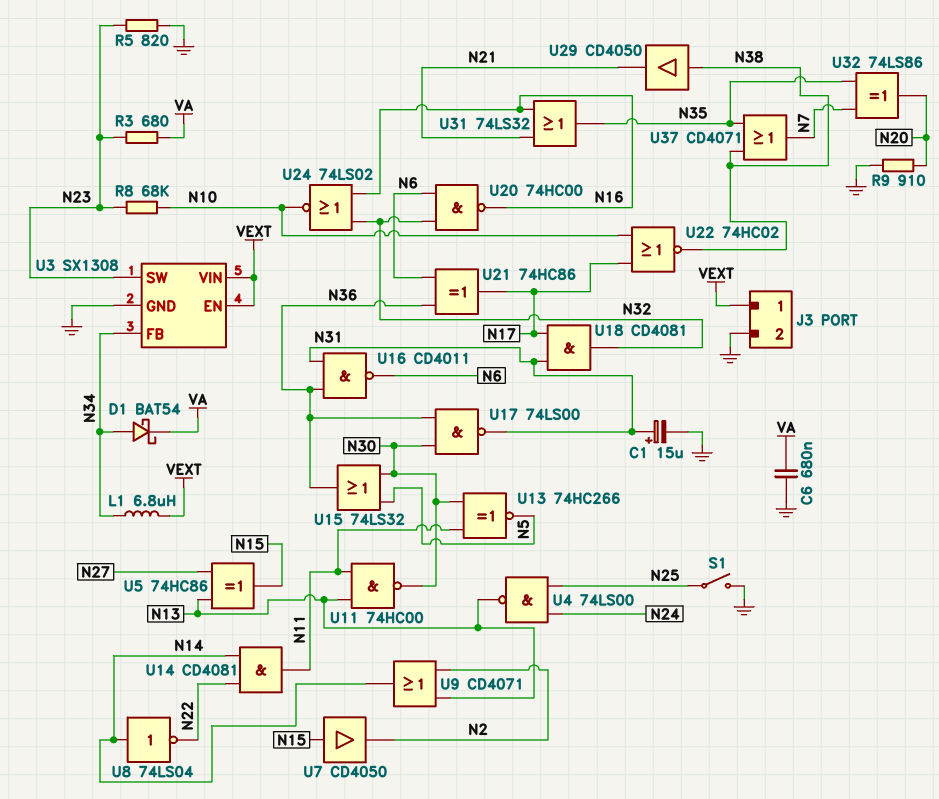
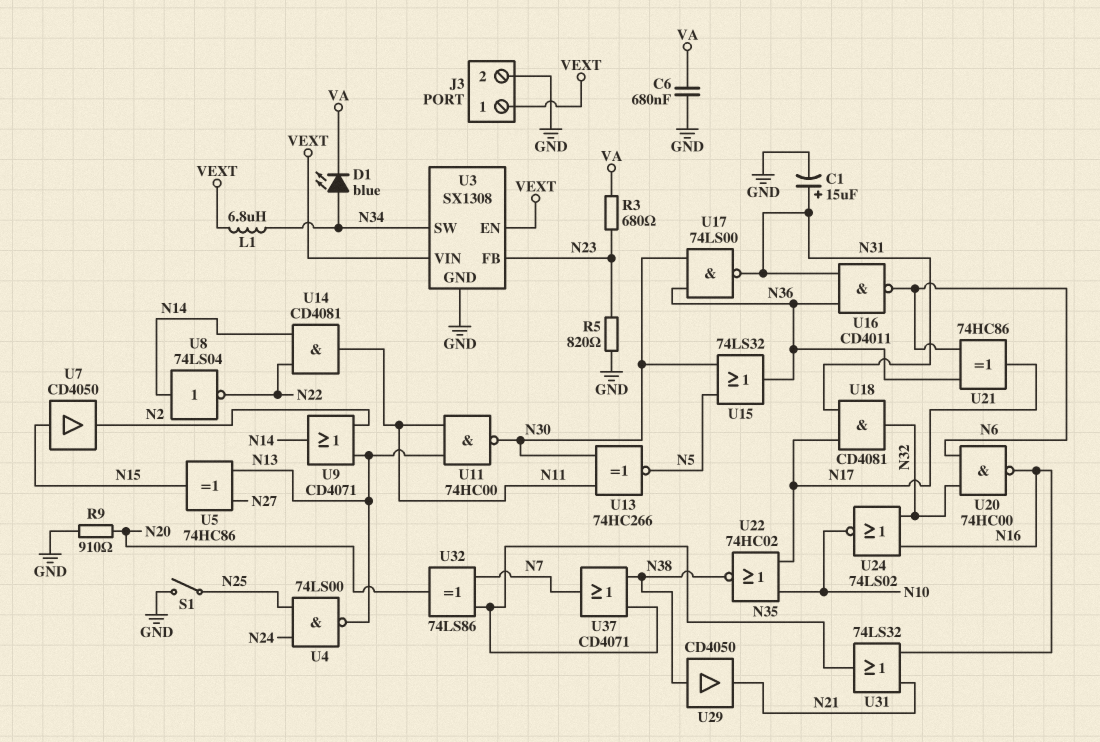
D1: schottky BAT54 (A N34, K VA) -> LED blue (A N34, K VA)
R8: 68k (N10, N23) -> none
U3 pin FB: N34 -> N23
U3 pin SW: N23 -> N34

